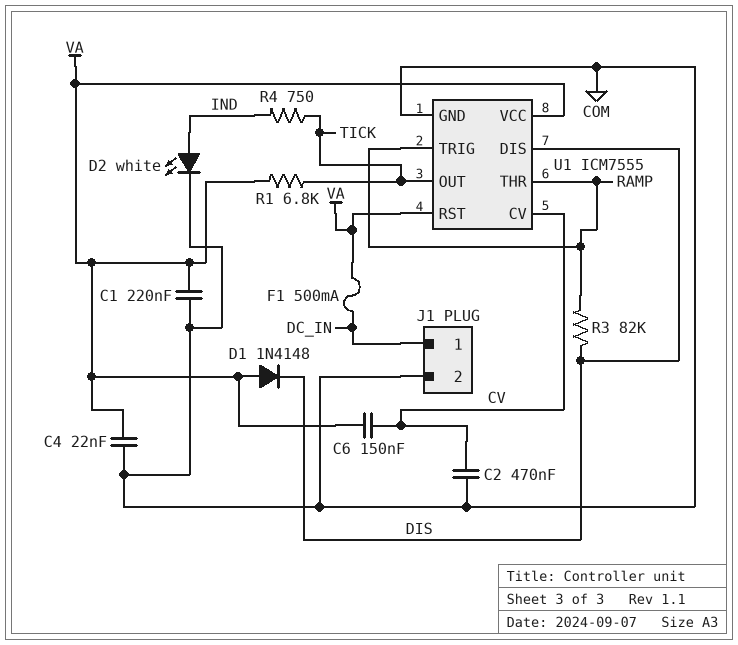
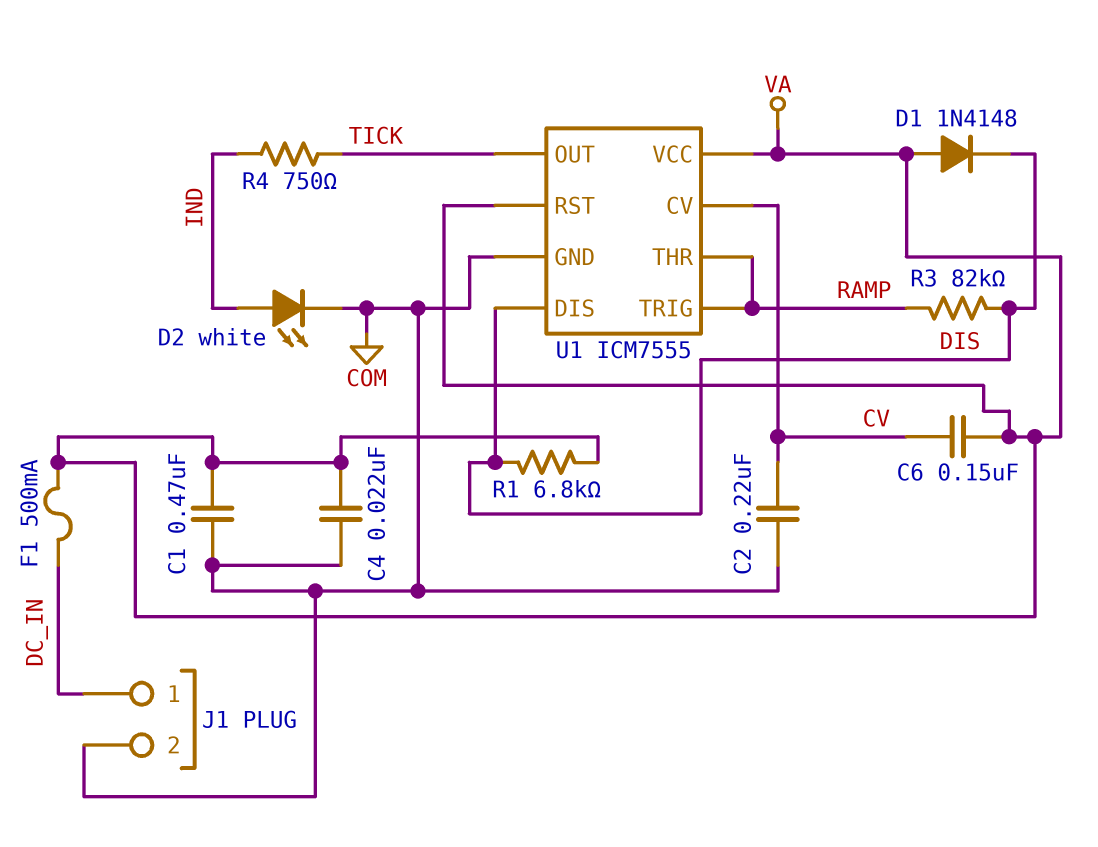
C1: 220nF (COM, VA) -> 470nF (COM, VA)
C2: 470nF (COM, CV) -> 220nF (COM, CV)
R1: 6.8k (TICK, VA) -> 6.8k (DIS, VA)

